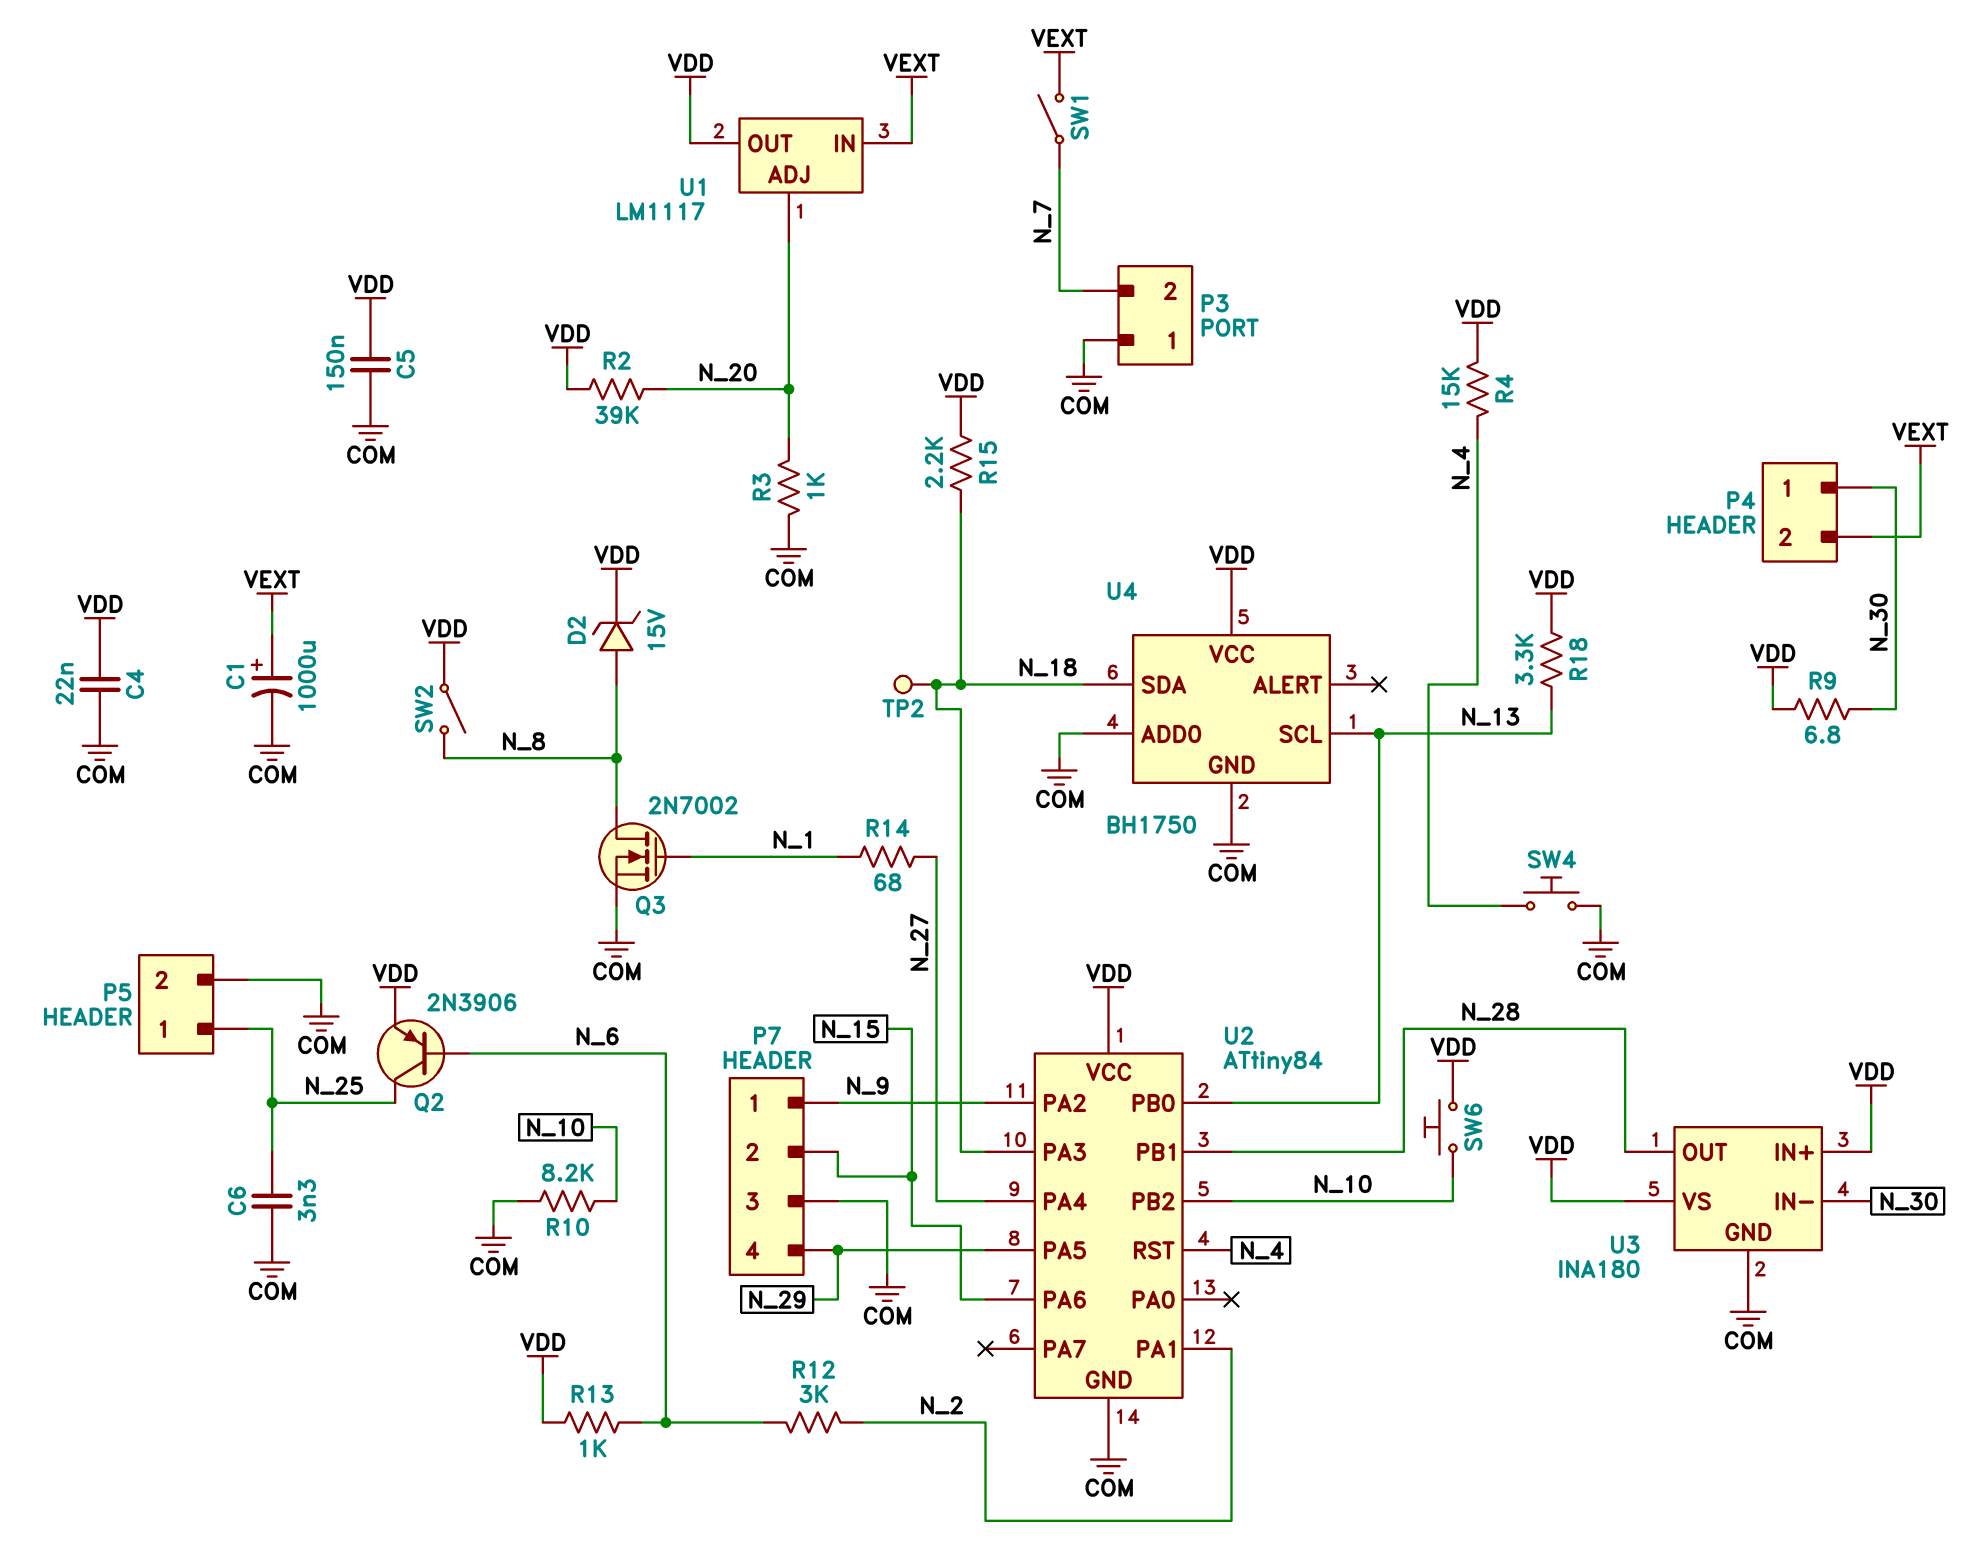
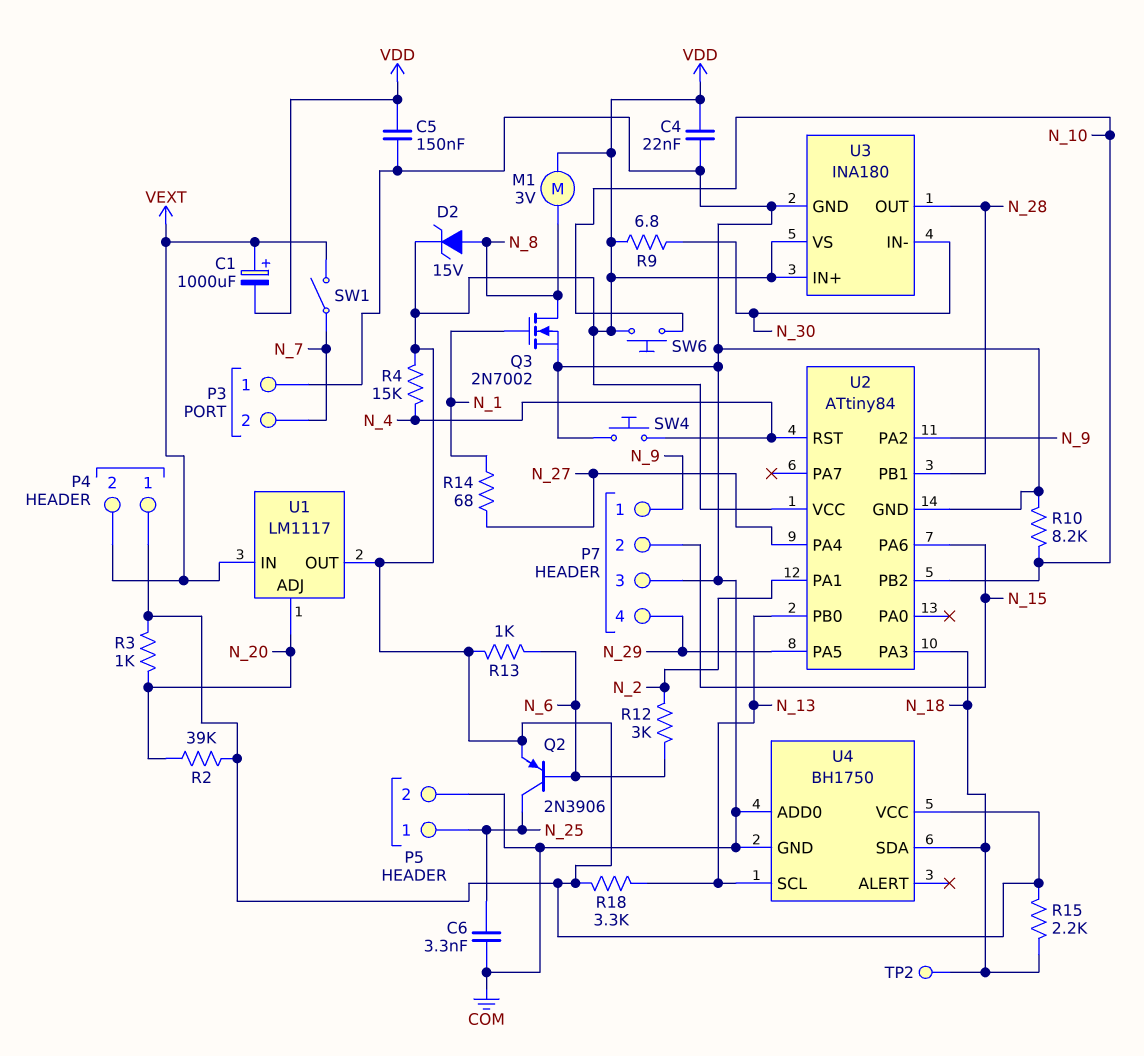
C1: 1000uF (plus VEXT, minus COM) -> 1000uF (plus VEXT, minus VDD)
M1: none -> motor 3V (N_8, VDD)
P4 pin 1: N_30 -> VDD
R3: 1k (COM, N_20) -> 1k (N_20, VDD)
SW2: switch (N_8, VDD) -> none

